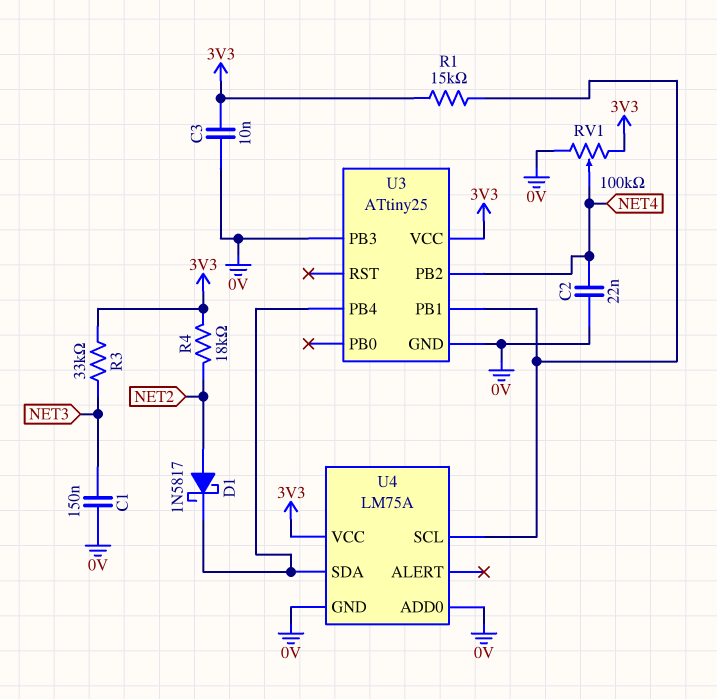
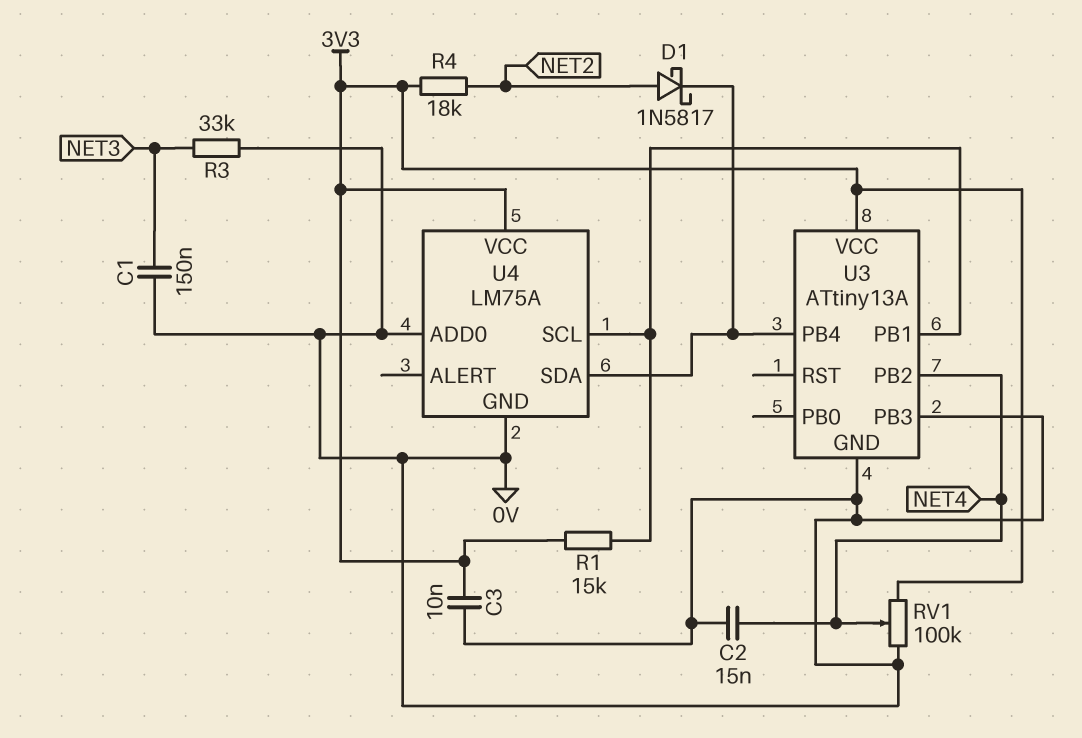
C2: 22nF (0V, NET4) -> 15nF (0V, NET4)
R3: 33k (3V3, NET3) -> 33k (0V, NET3)
U3: ATtiny25 -> ATtiny13A

